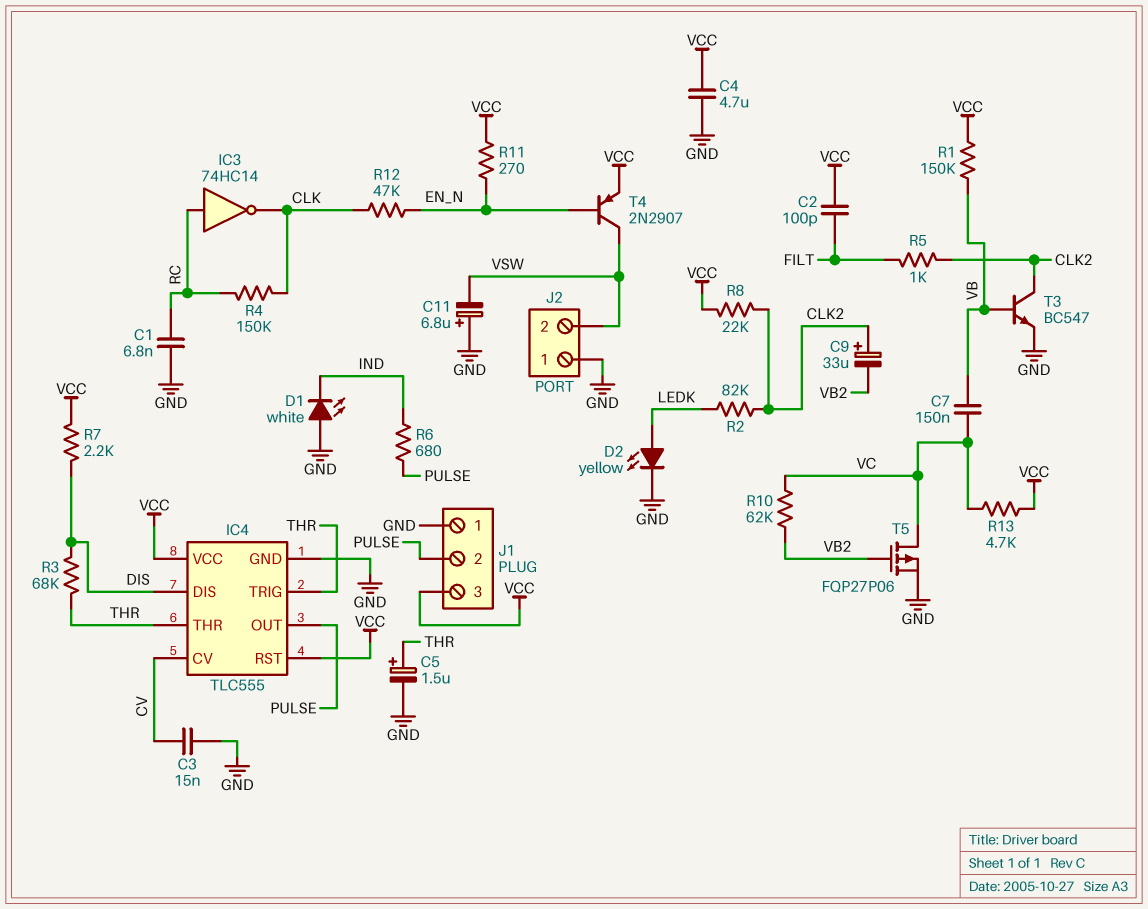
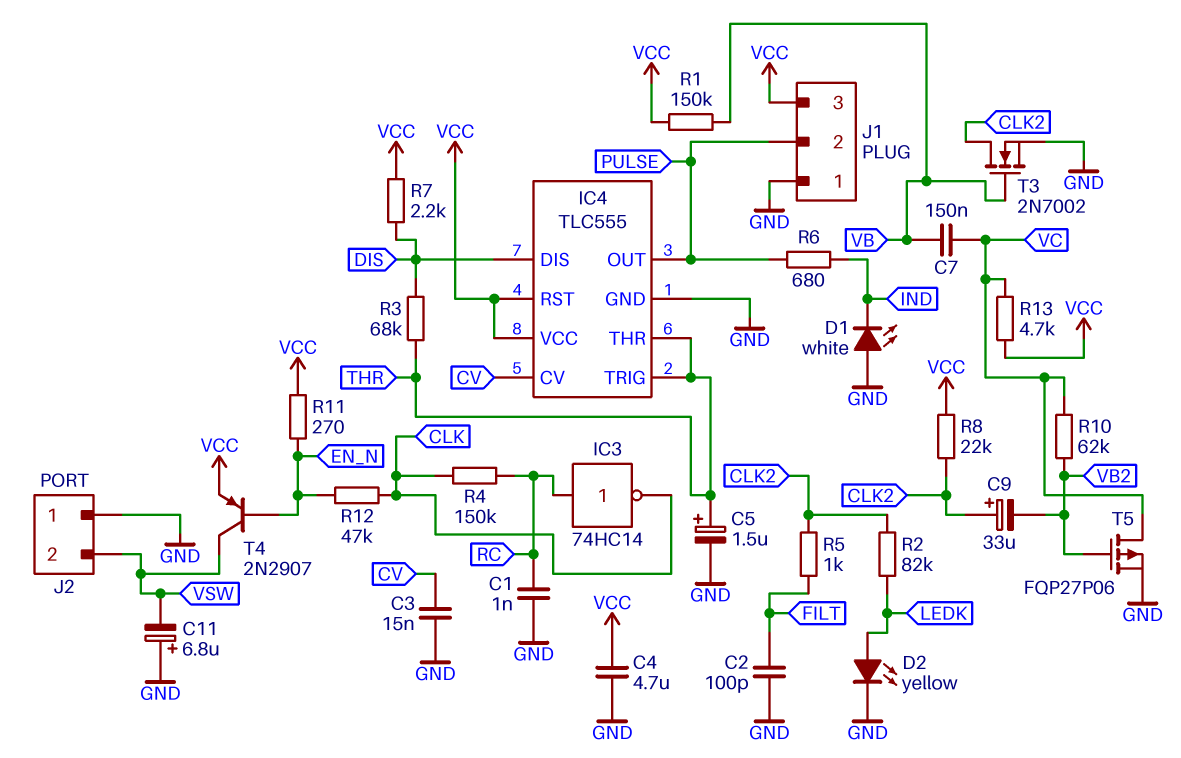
C1: 6.8nF (GND, RC) -> 1nF (GND, RC)
C2: 100pF (FILT, VCC) -> 100pF (FILT, GND)
T3: NPN BC547 (B VB, C CLK2, E GND) -> NMOS 2N7002 (G VB, D CLK2, S GND)

